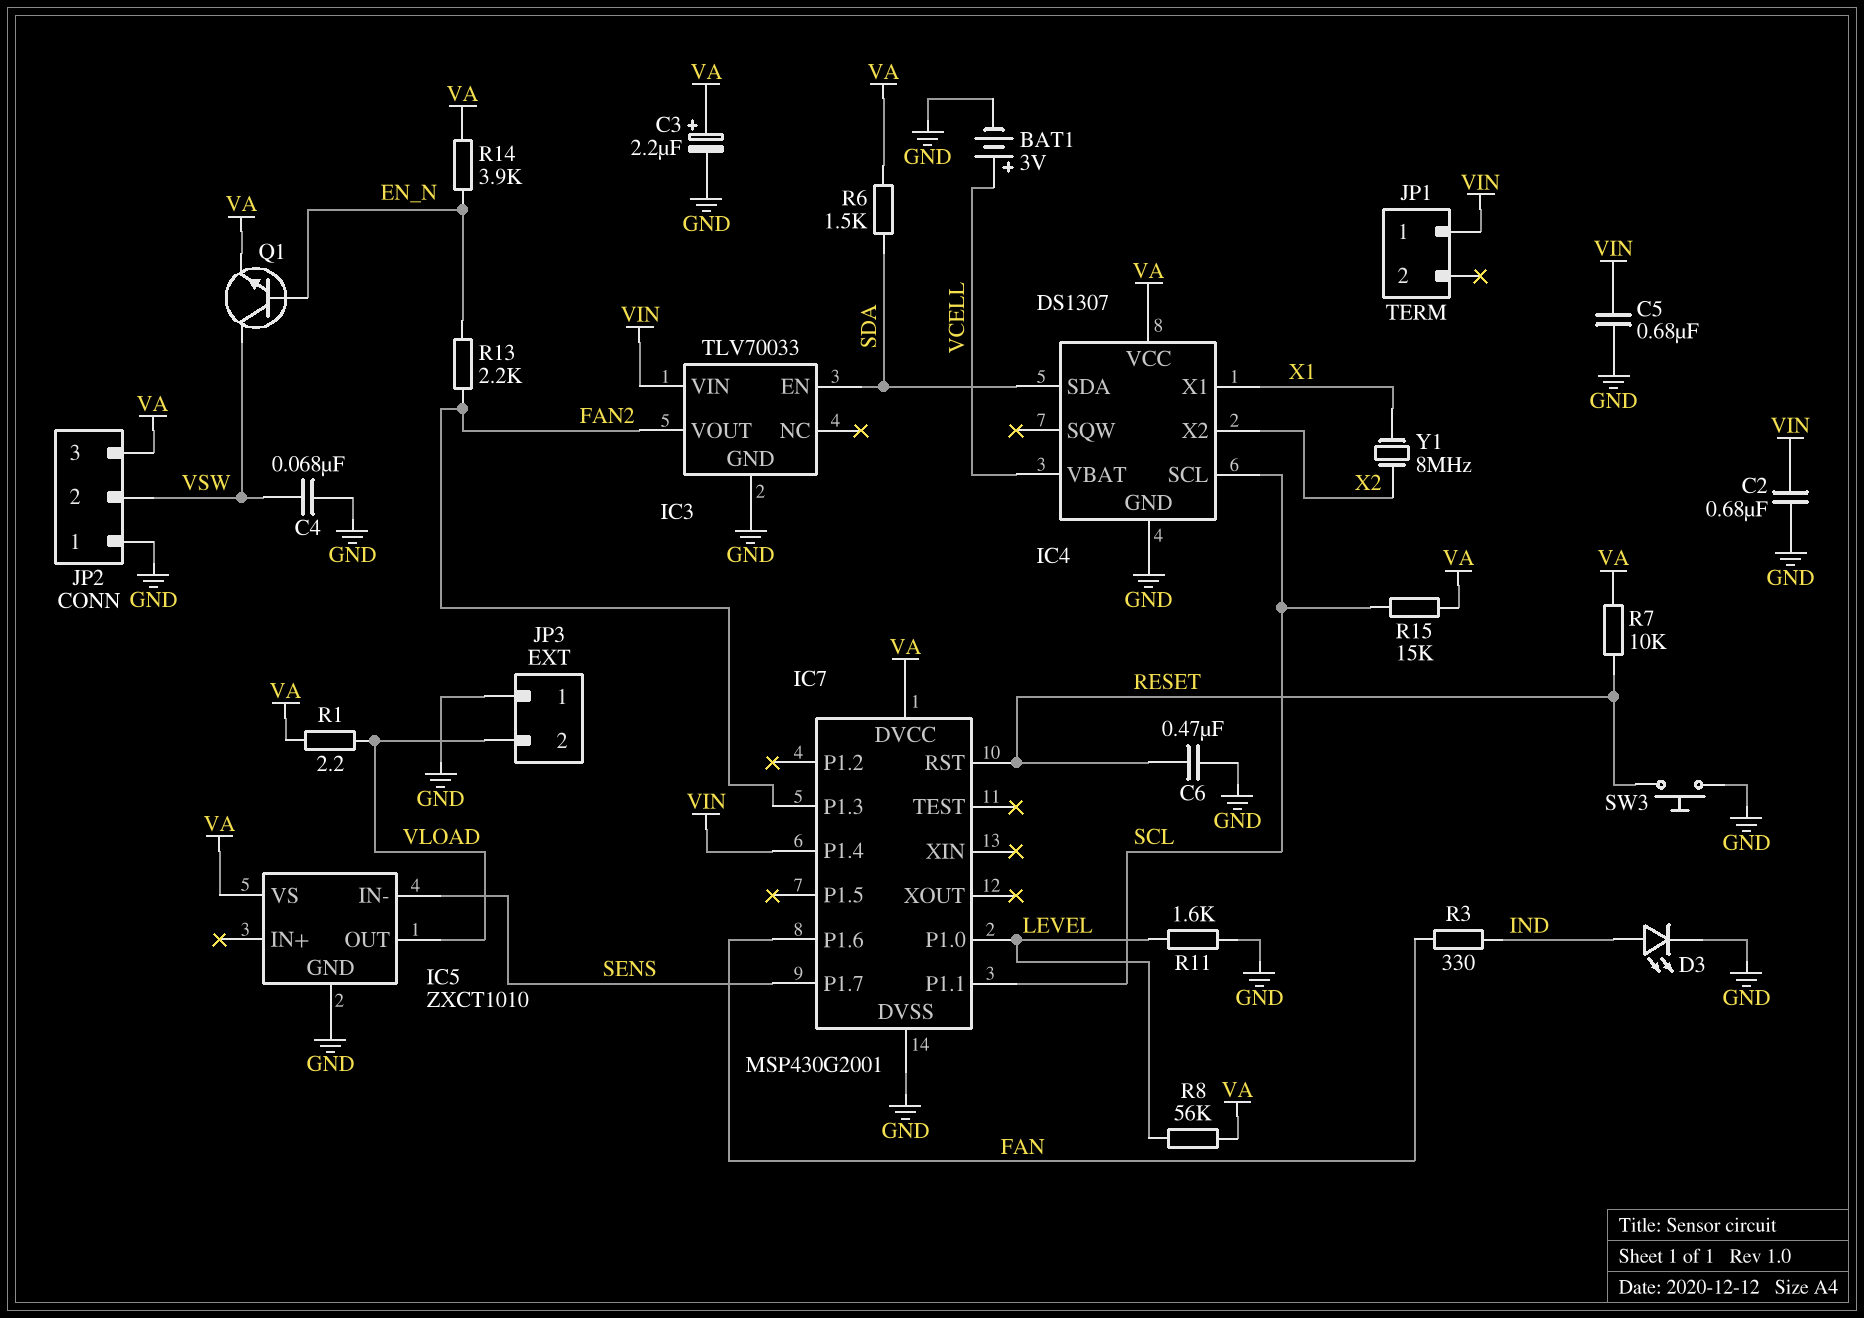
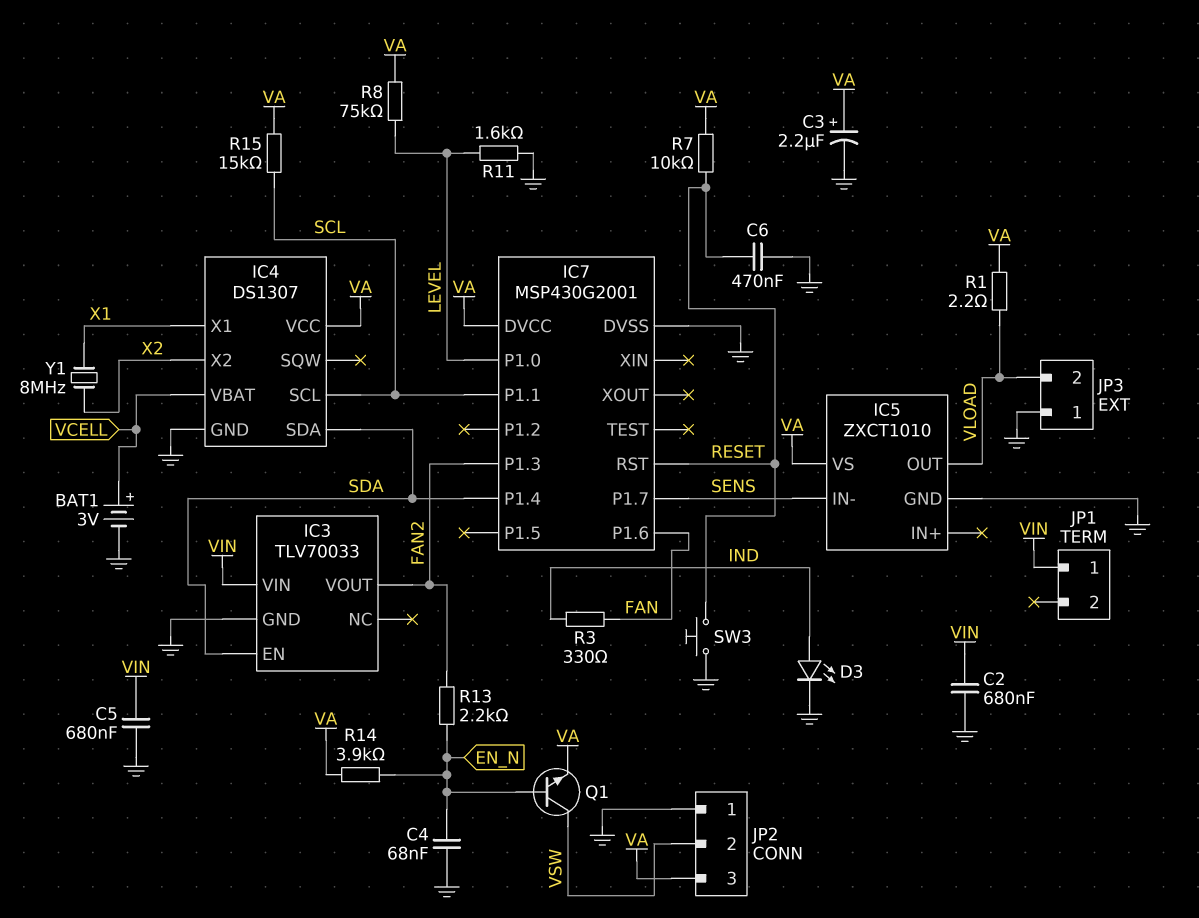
C4: 68nF (GND, VSW) -> 68nF (EN_N, GND)
IC7 pin P1.4: VIN -> SDA
R6: 1.5k (SDA, VA) -> none
R8: 56k (LEVEL, VA) -> 75k (LEVEL, VA)

